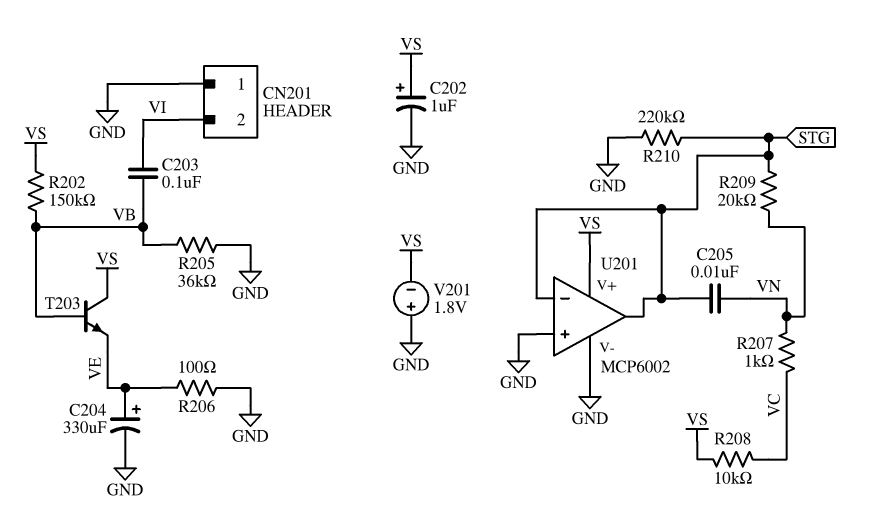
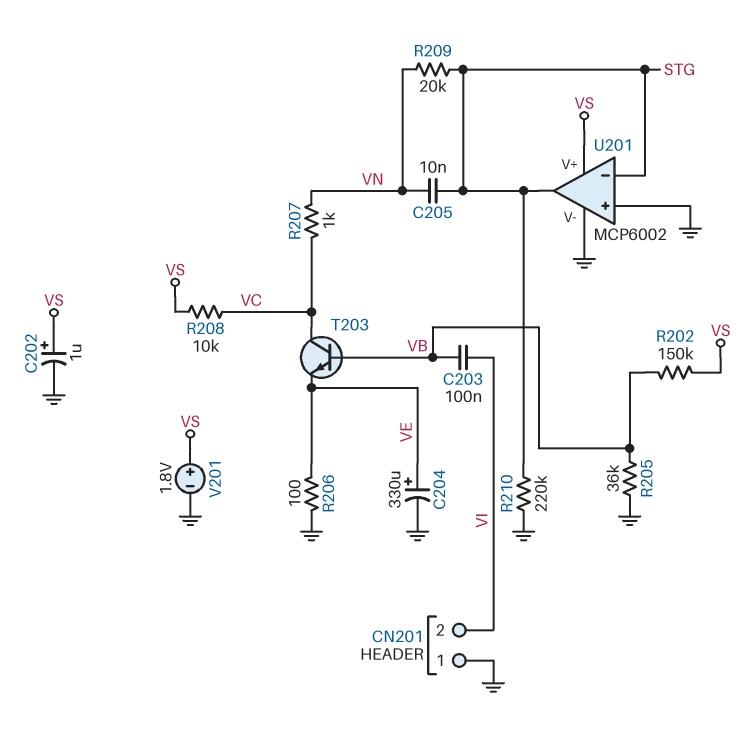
T203: NPN (B VB, C VS, E VE) -> NPN (B VB, C VC, E VE)
V201: 1.8V (plus GND, minus VS) -> 1.8V (plus VS, minus GND)

